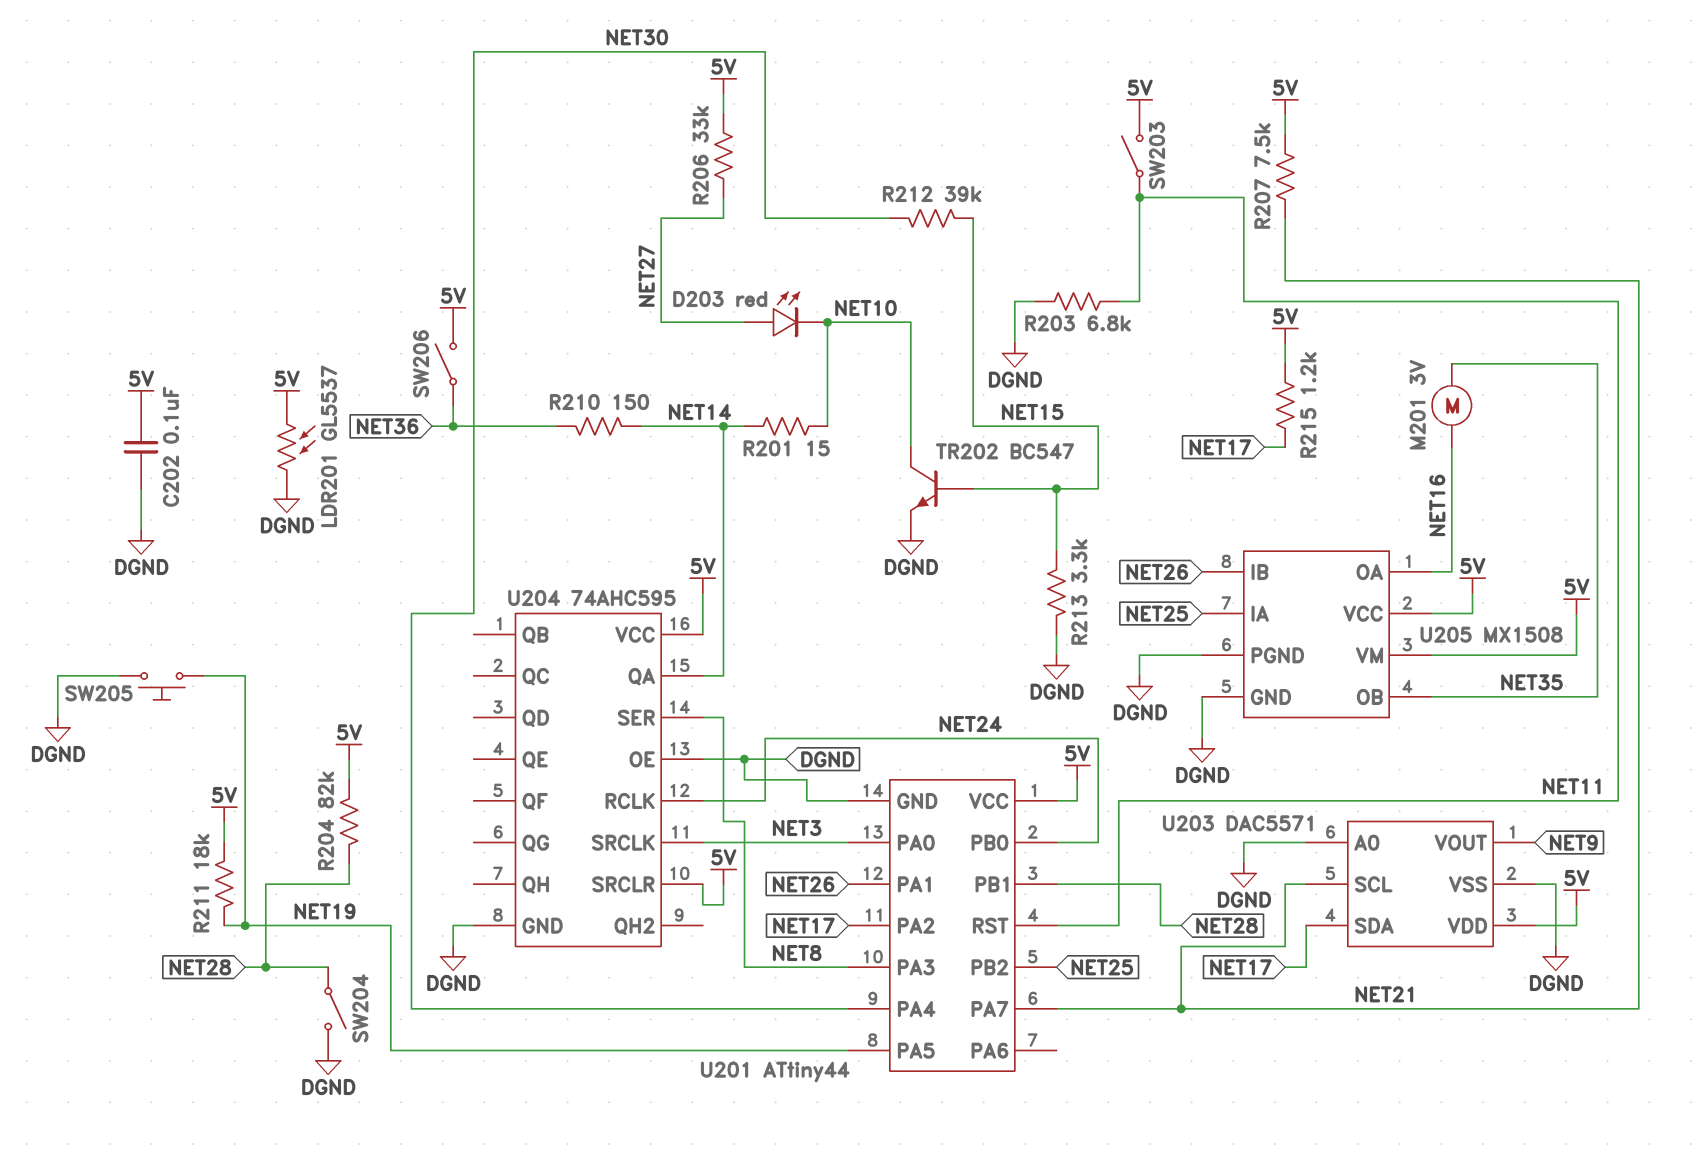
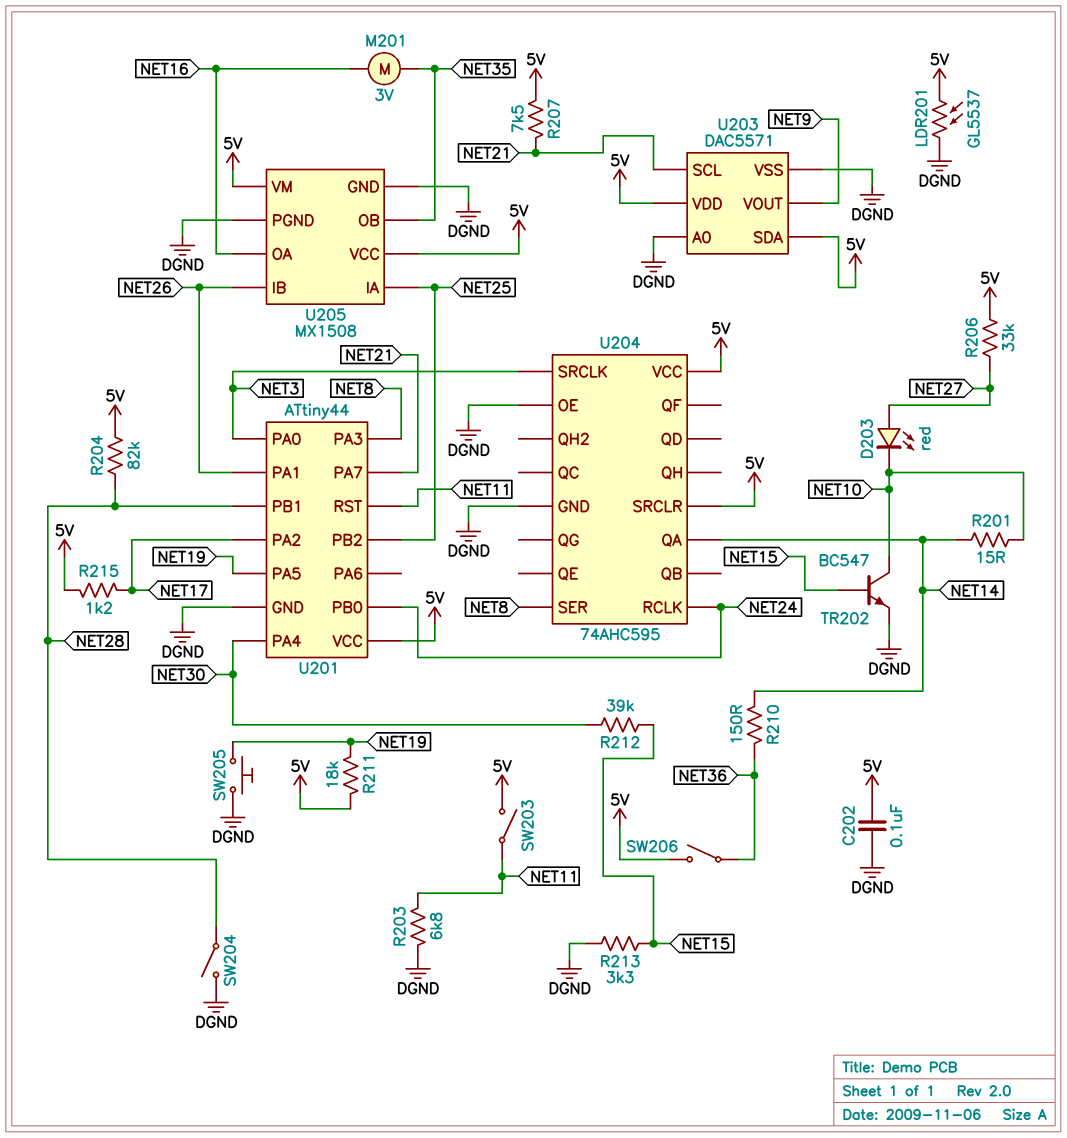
U203 pin SDA: NET17 -> 5V

